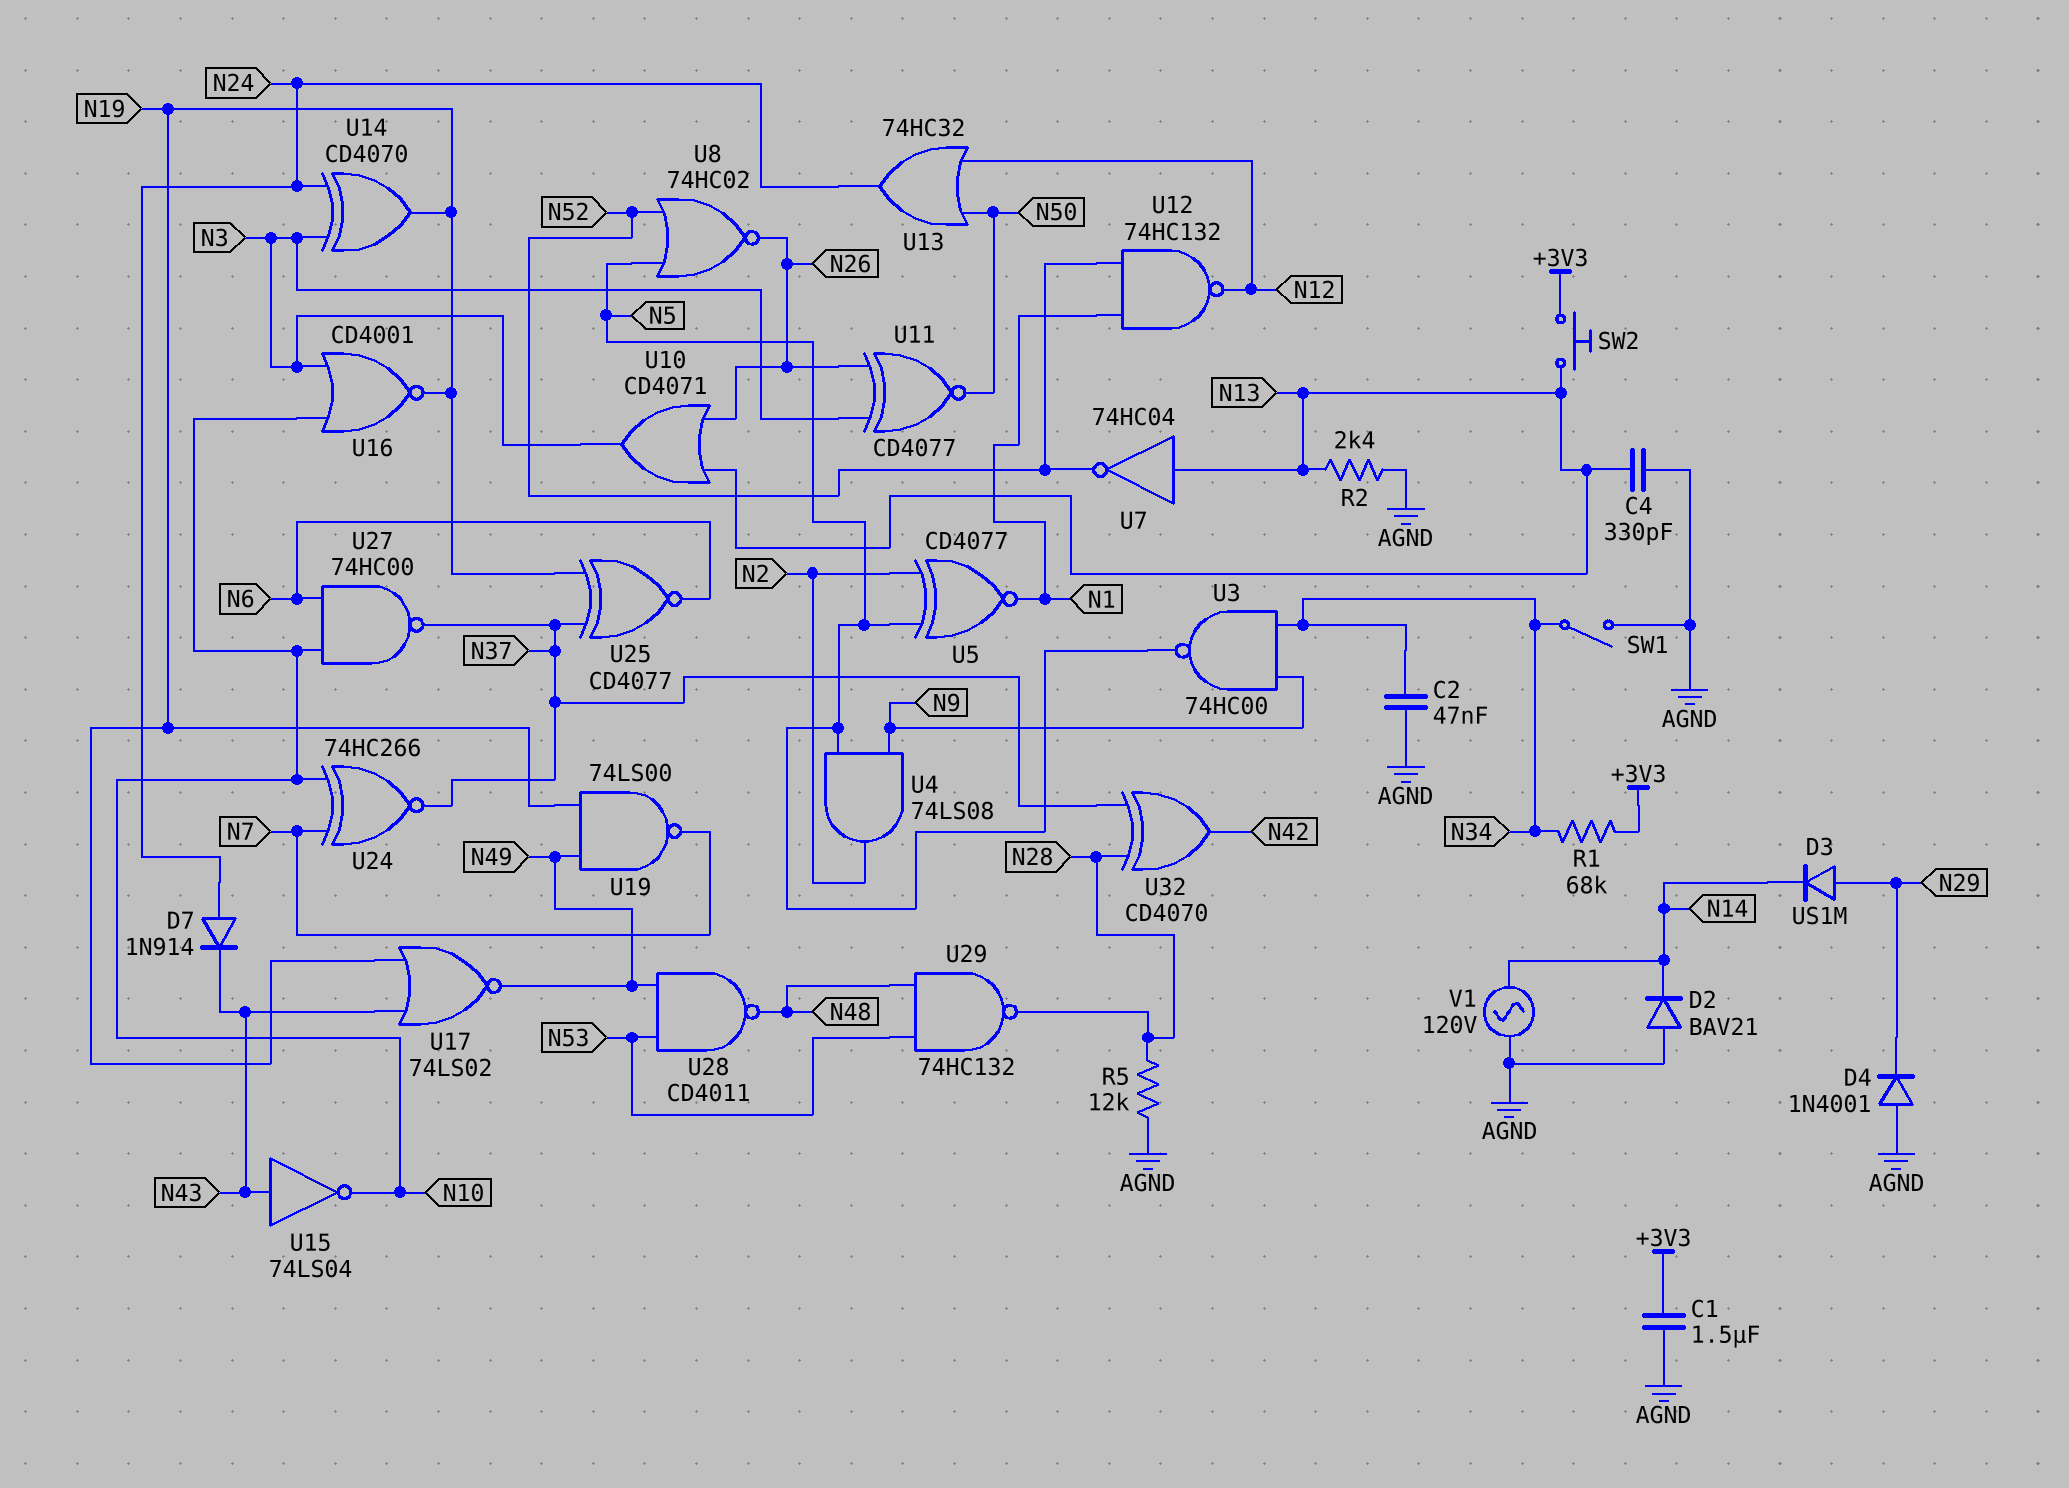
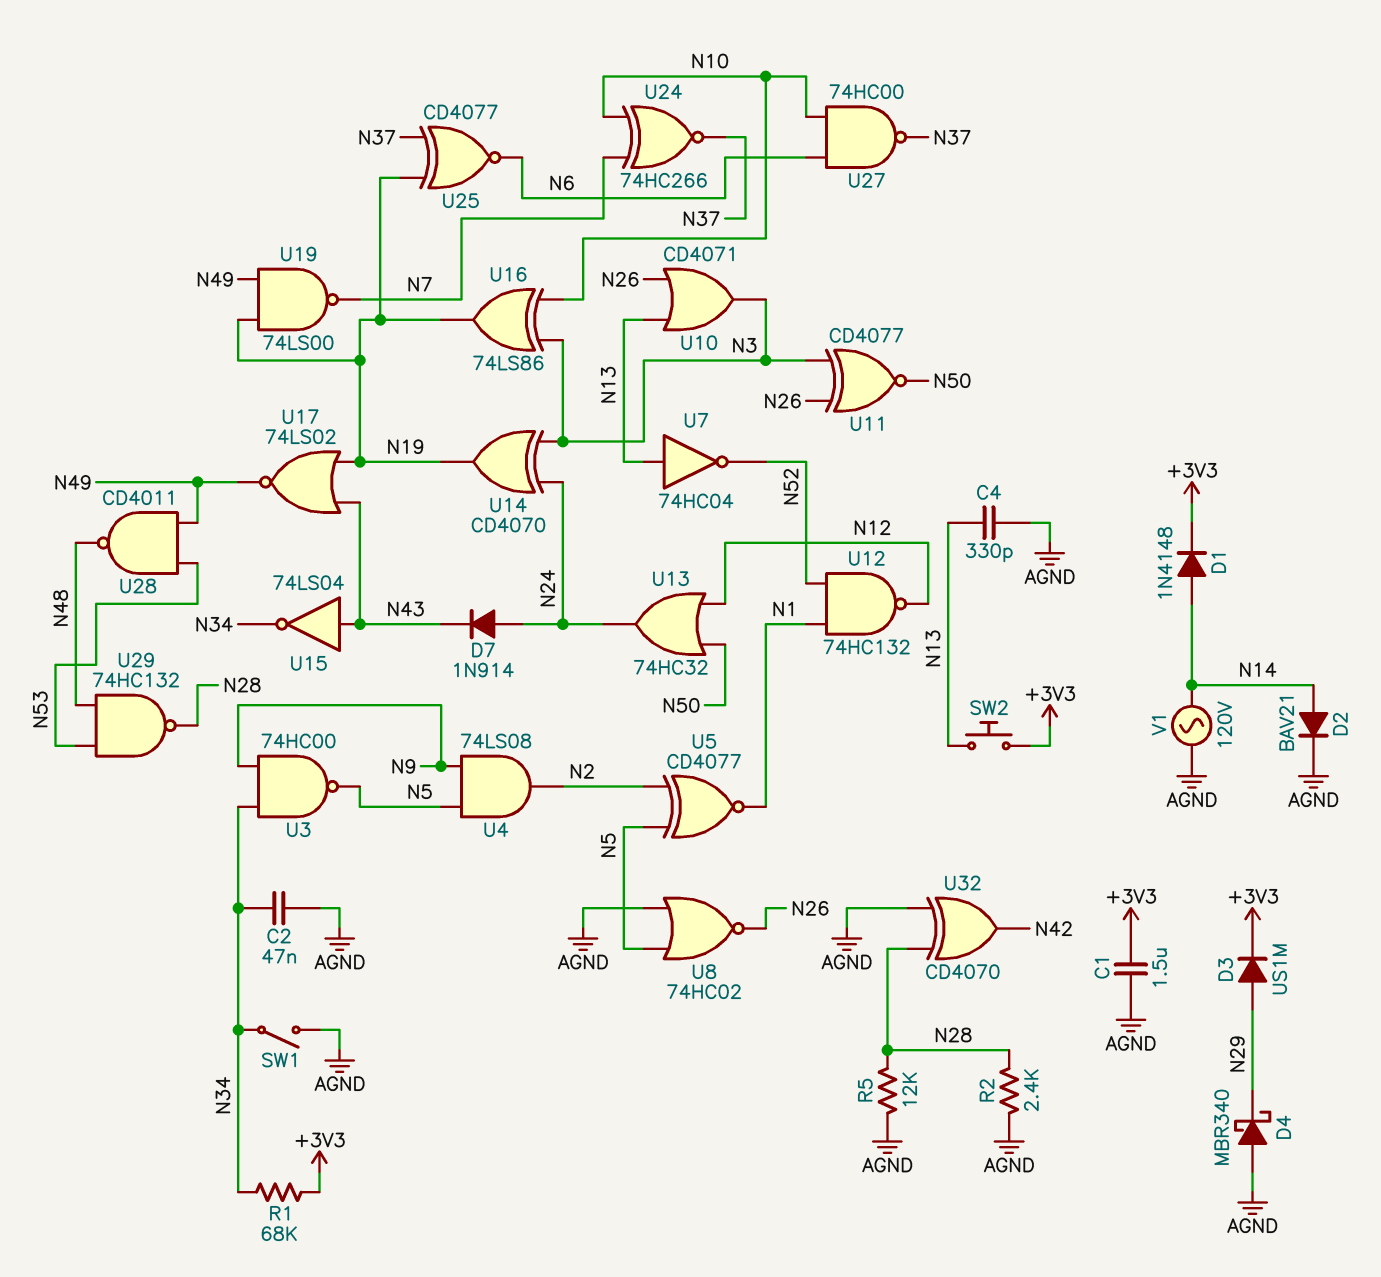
D1: none -> diode 1N4148 (A N14, K +3V3)
D2: diode BAV21 (A AGND, K N14) -> diode BAV21 (A N14, K AGND)
D3: diode US1M (A N29, K N14) -> diode US1M (A N29, K +3V3)
D4: diode 1N4001 (A AGND, K N29) -> schottky MBR340 (A AGND, K N29)
R2: 2.4k (AGND, N13) -> 2.4k (AGND, N28)
U8: NOR 74HC02 (in N5, in N52, out N26) -> NOR 74HC02 (in AGND, in N5, out N26)
U15: NOT 74LS04 (in N43, out N10) -> NOT 74LS04 (in N43, out N34)
U16: NOR CD4001 (in N3, in N10, out N19) -> XOR 74LS86 (in N3, in N10, out N19)
U32: XOR CD4070 (in N28, in N37, out N42) -> XOR CD4070 (in AGND, in N28, out N42)

